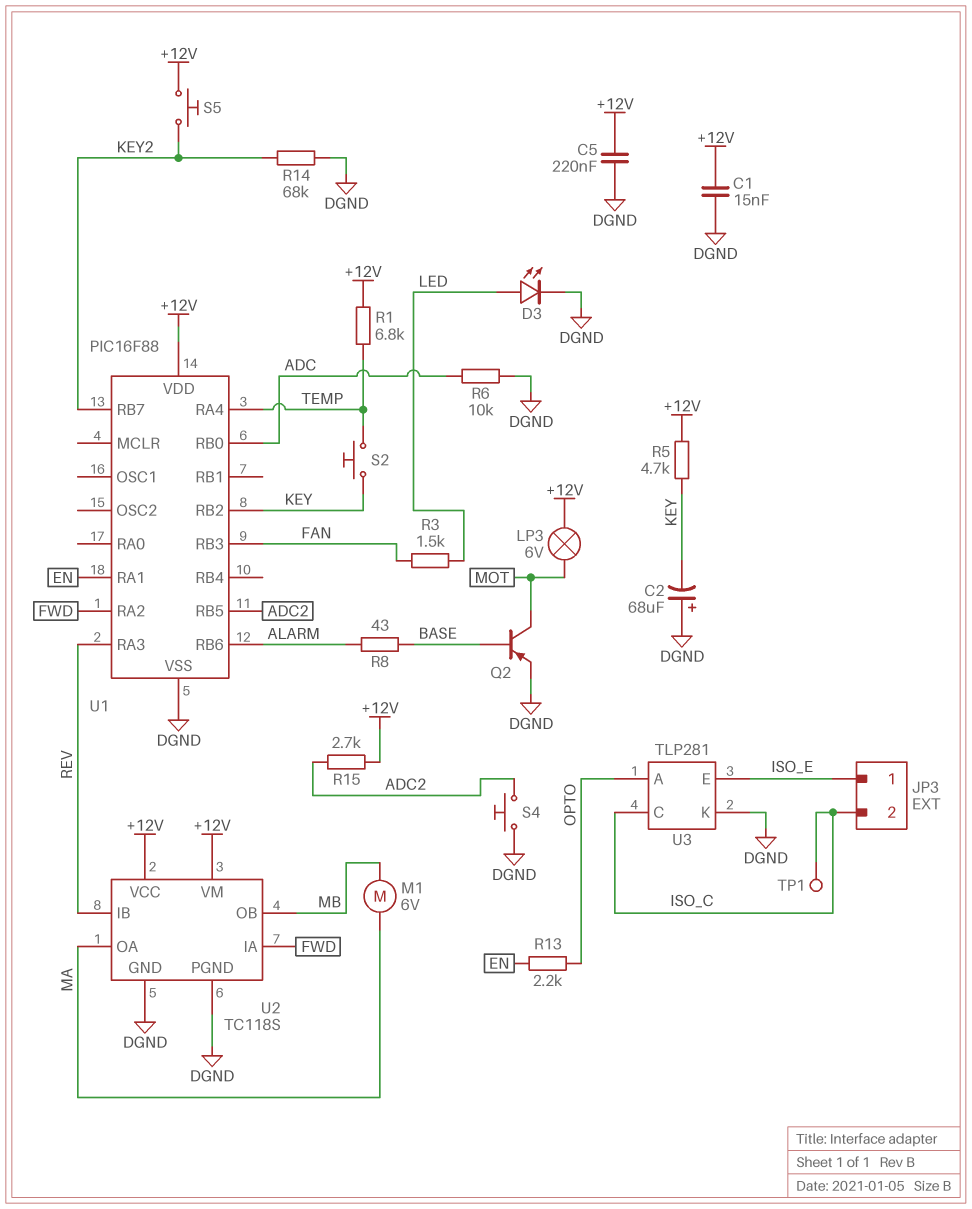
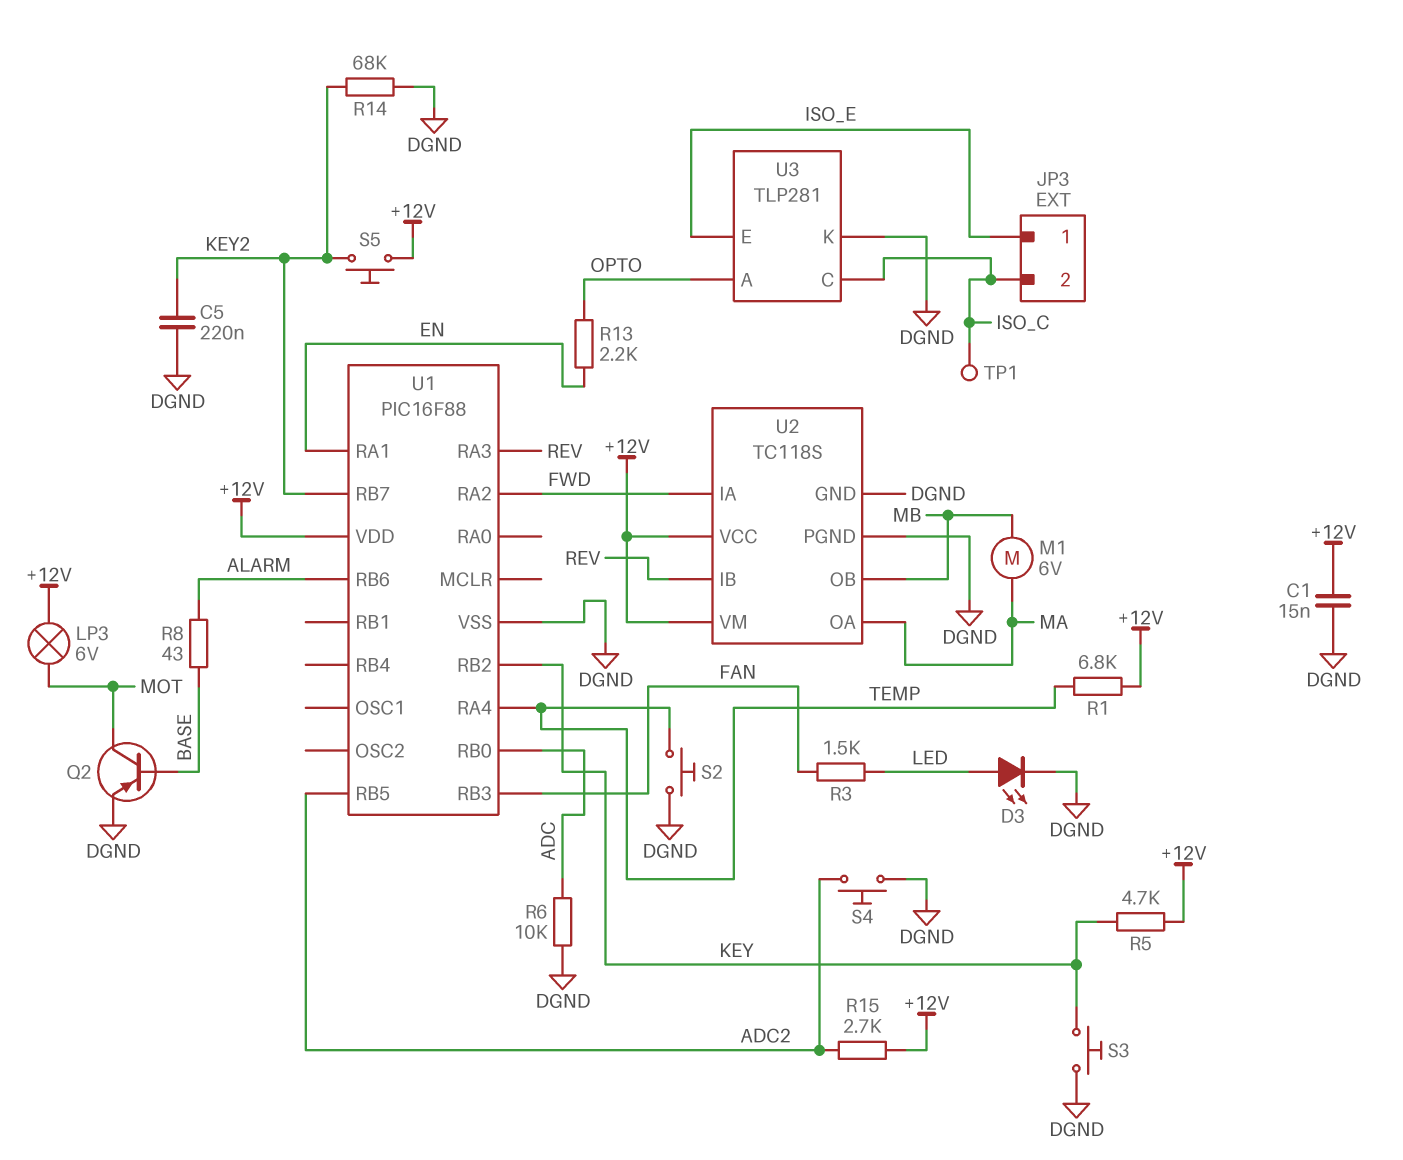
C2: 68uF (plus DGND, minus KEY) -> none
C5: 220nF (+12V, DGND) -> 220nF (DGND, KEY2)
S2: button (KEY, TEMP) -> button (DGND, TEMP)
S3: none -> button (DGND, KEY)

